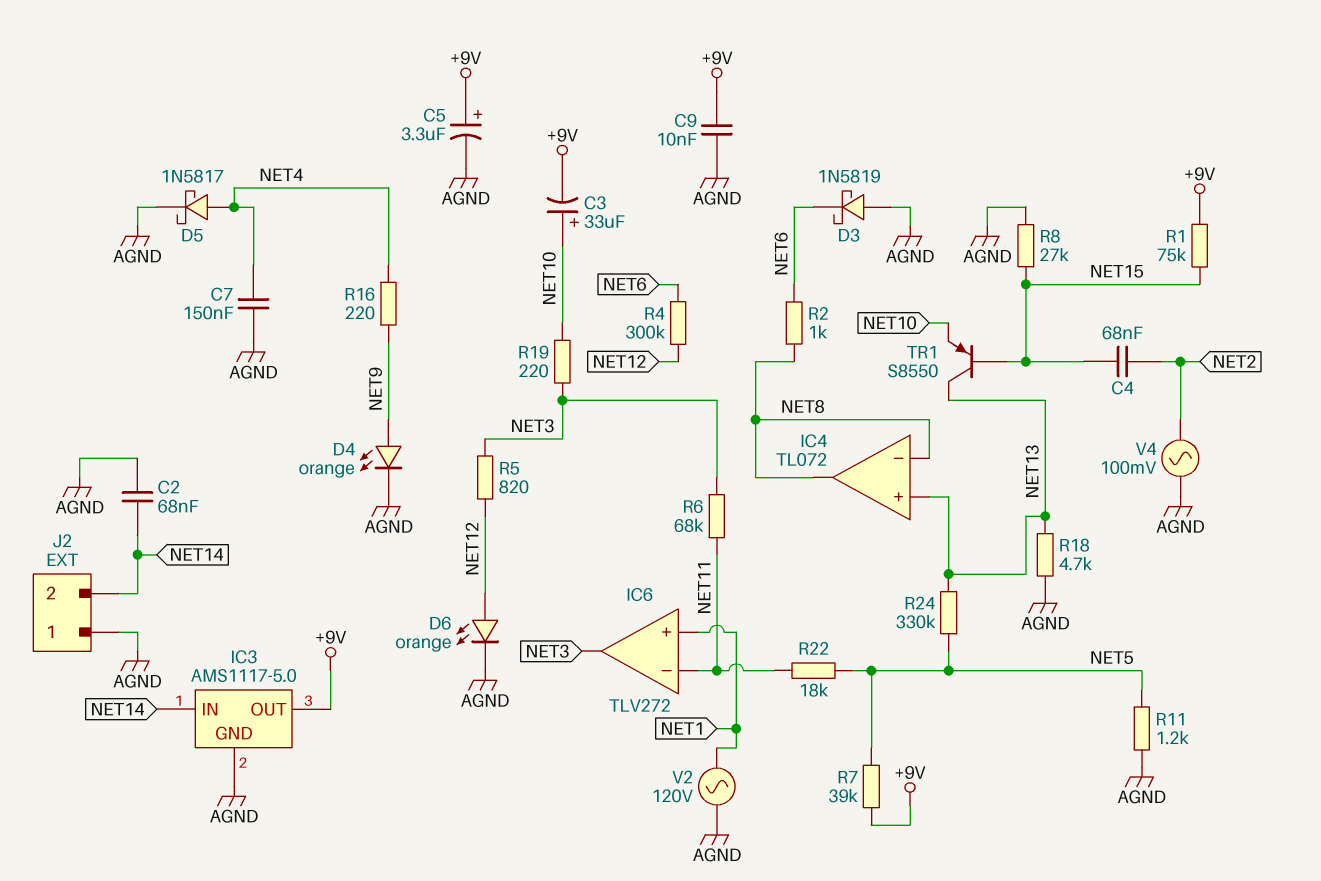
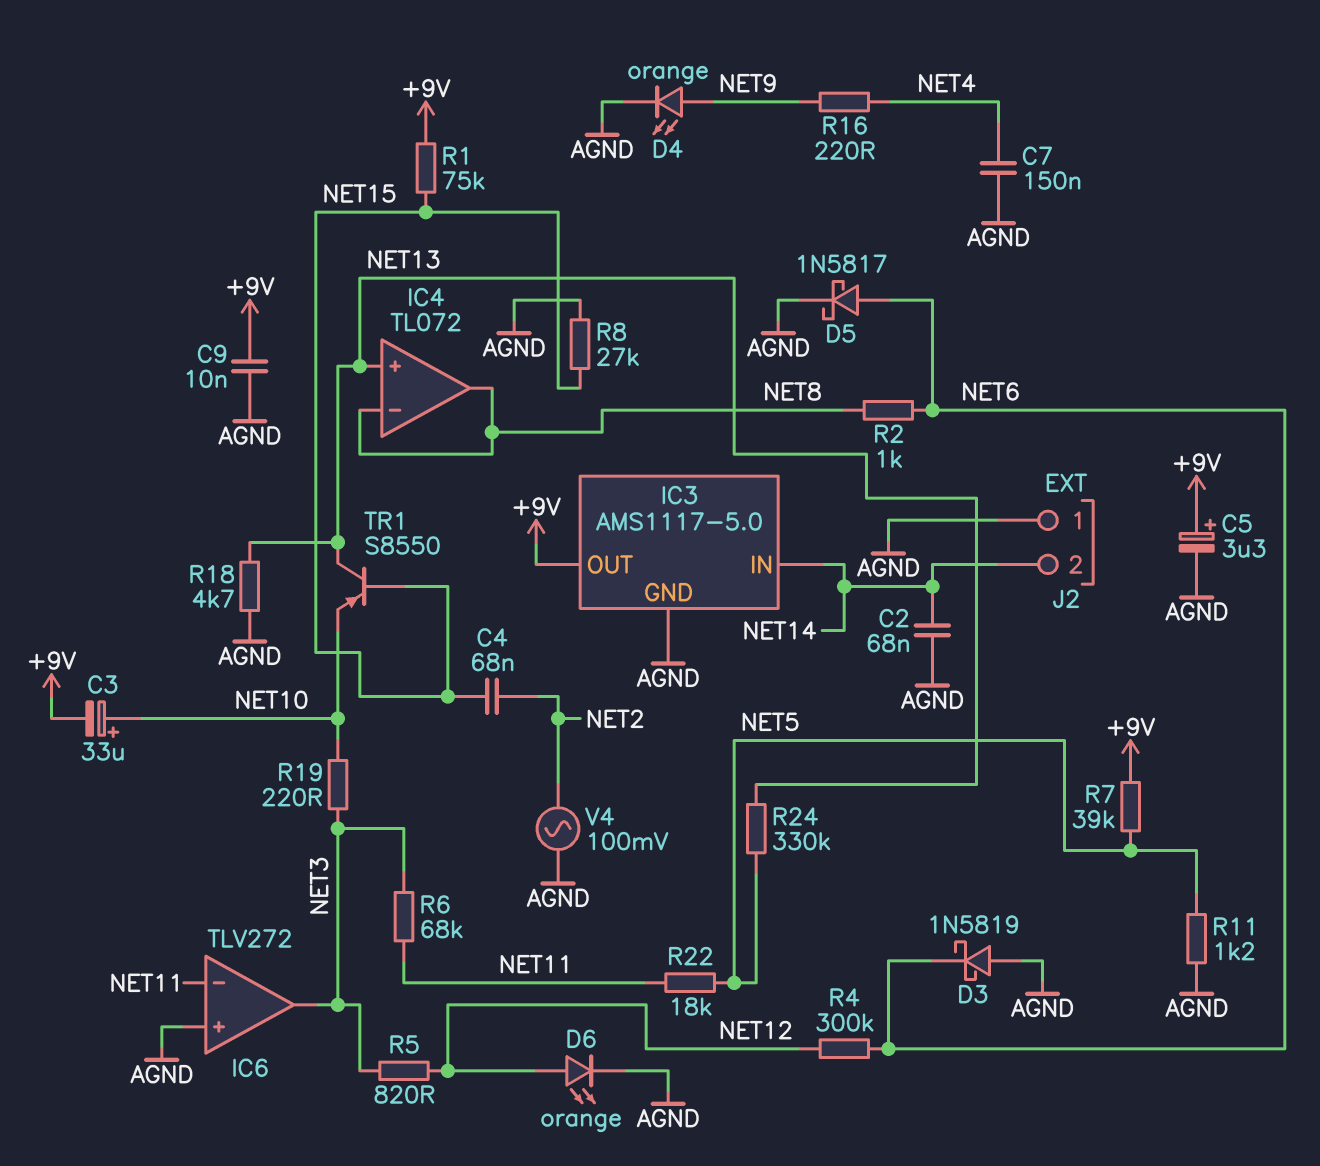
D5: schottky 1N5817 (A NET4, K AGND) -> schottky 1N5817 (A NET6, K AGND)
IC6 pin in+: NET1 -> AGND
V2: AC 120V (AGND, NET1) -> none

